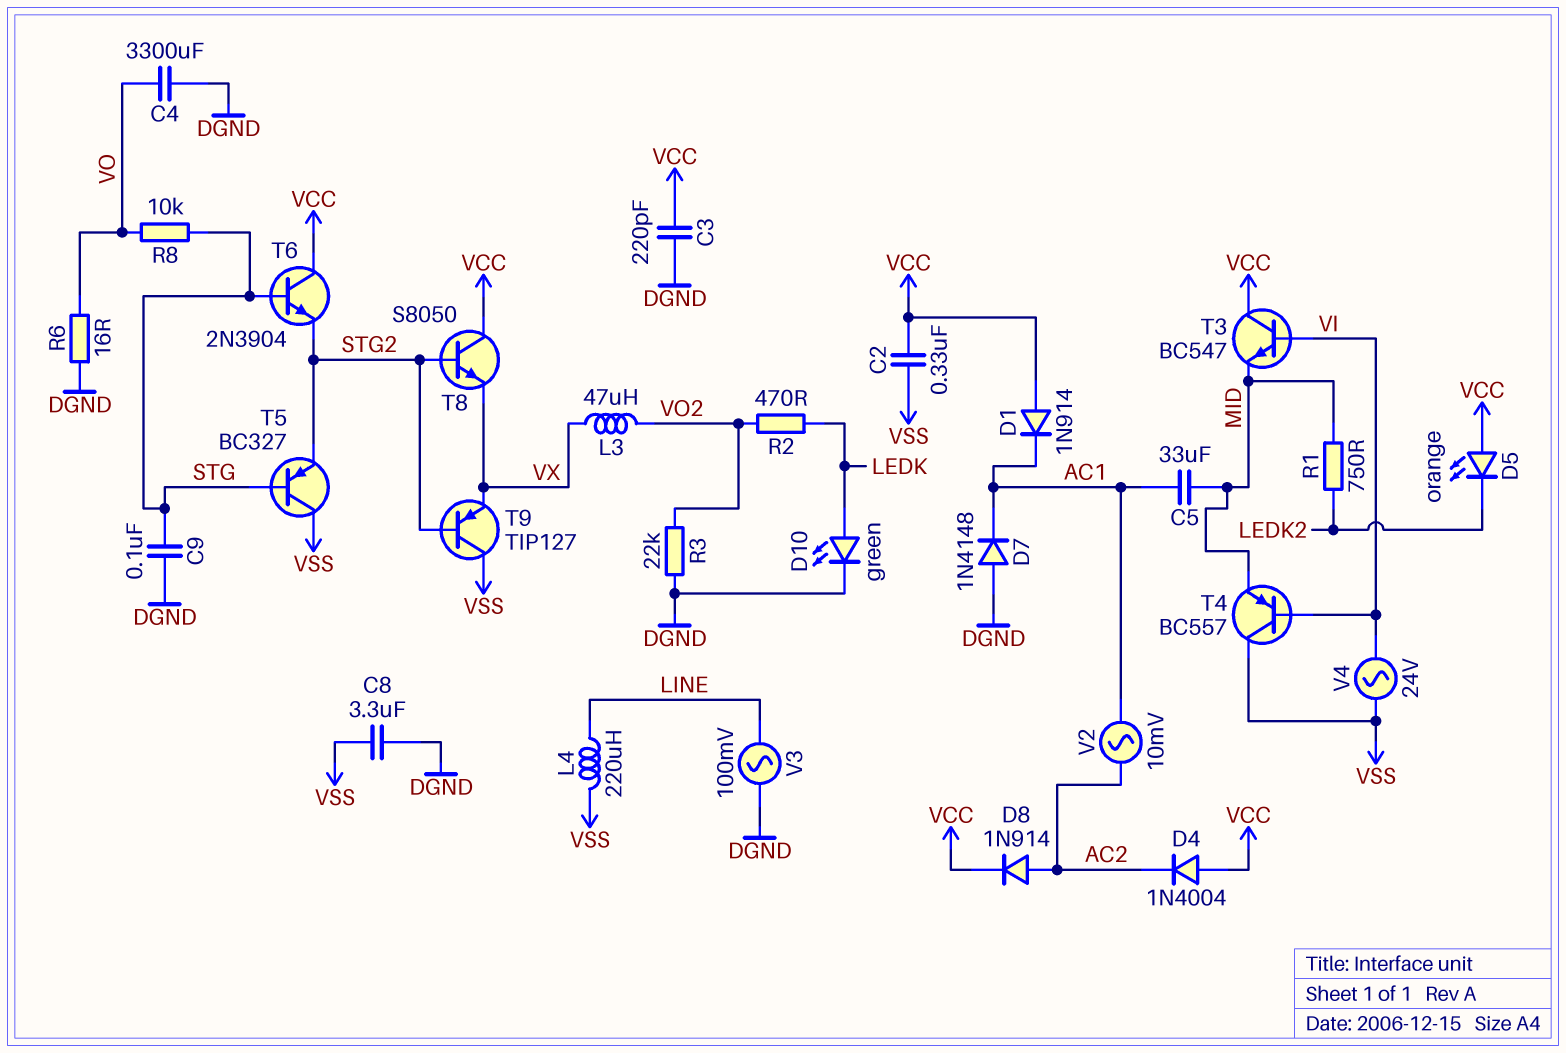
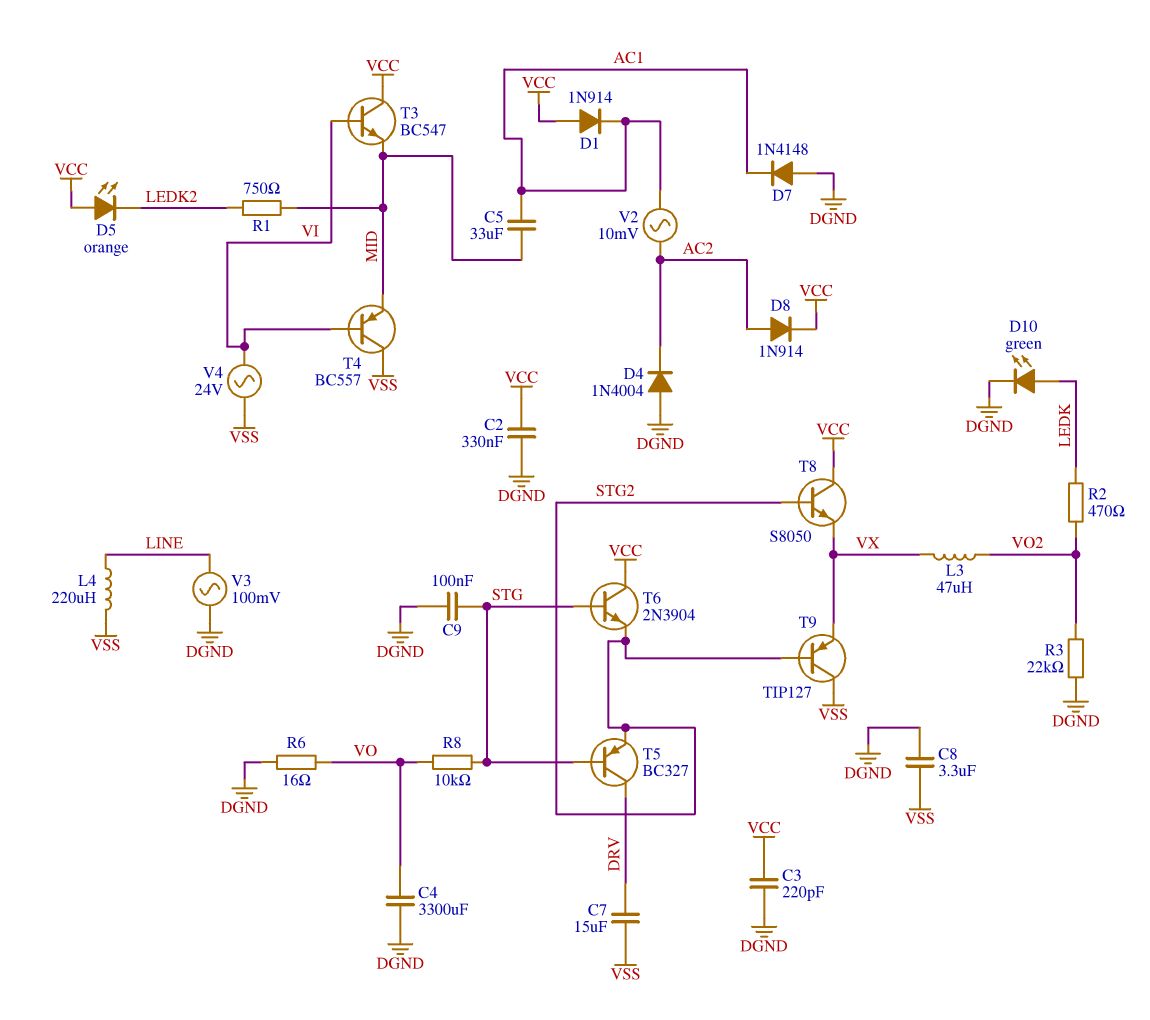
C2: 330nF (VCC, VSS) -> 330nF (DGND, VCC)
C7: none -> 15uF (DRV, VSS)
D4: diode 1N4004 (A VCC, K AC2) -> diode 1N4004 (A DGND, K AC2)
T5: PNP BC327 (B STG, C VSS, E STG2) -> PNP BC327 (B STG, C DRV, E STG2)

